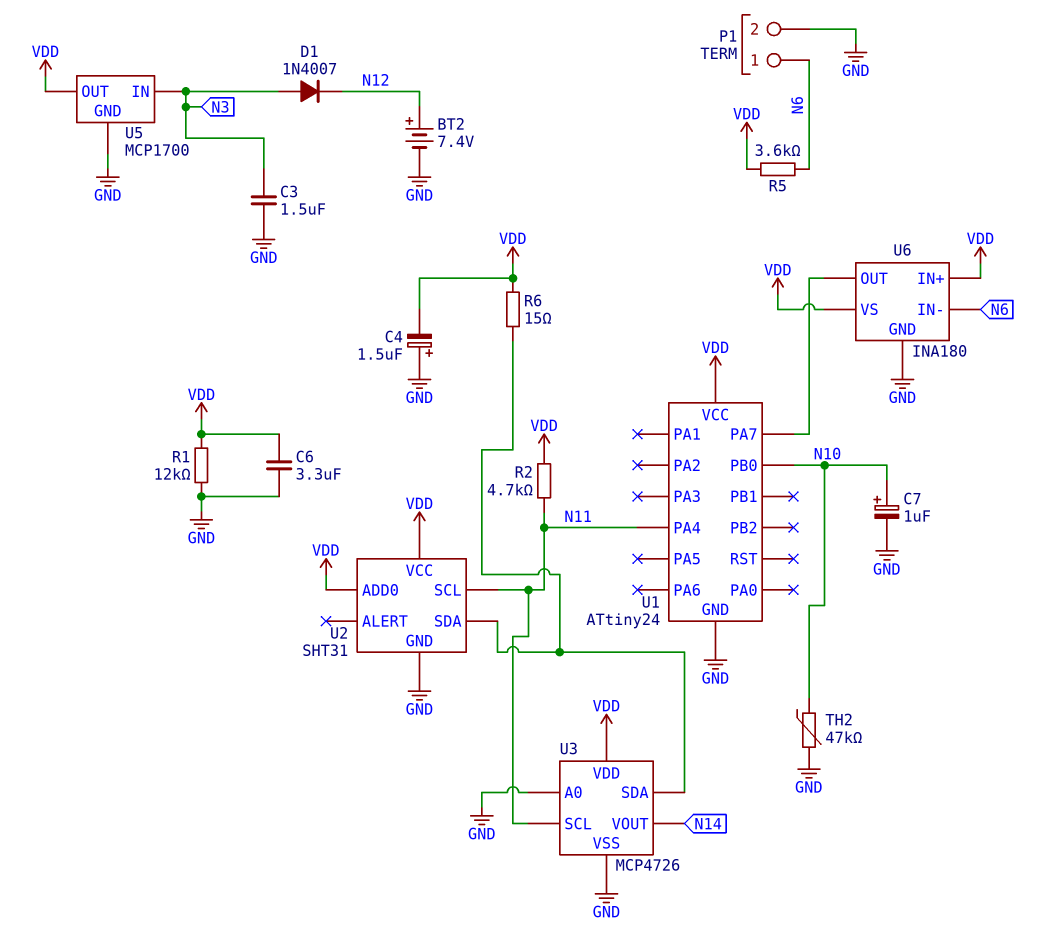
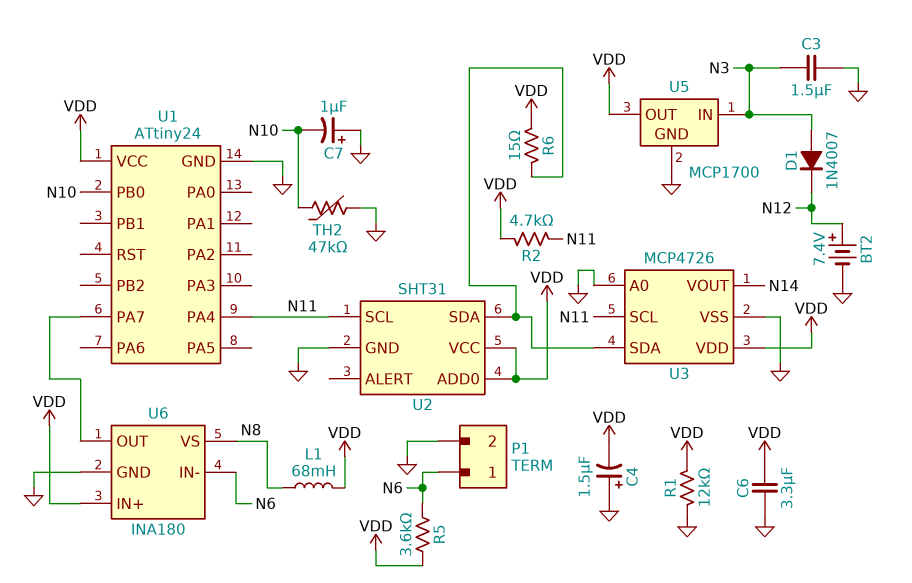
C7: 1uF (plus N10, minus GND) -> 1uF (plus GND, minus N10)
L1: none -> 68mH (N8, VDD)
U6 pin VS: VDD -> N8

